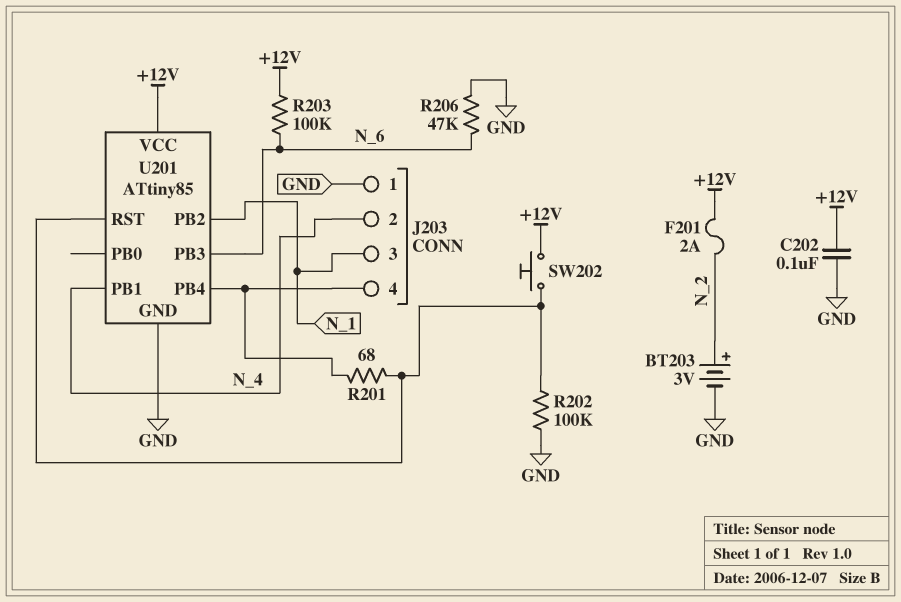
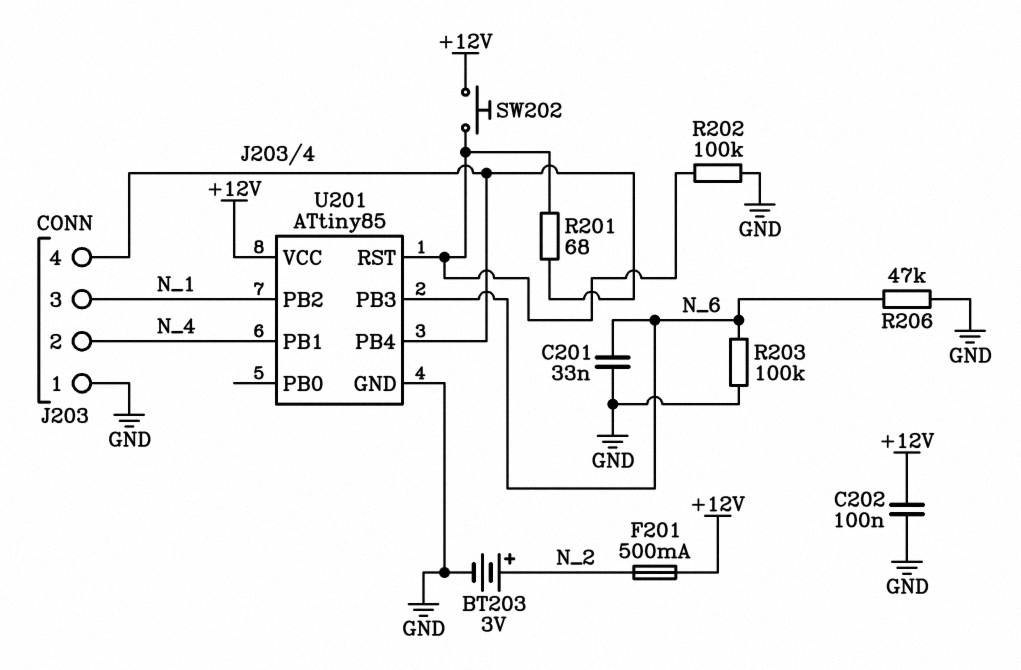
C201: none -> 33nF (GND, N_6)
F201: 2A (+12V, N_2) -> 500mA (+12V, N_2)
R203: 100k (+12V, N_6) -> 100k (GND, N_6)

